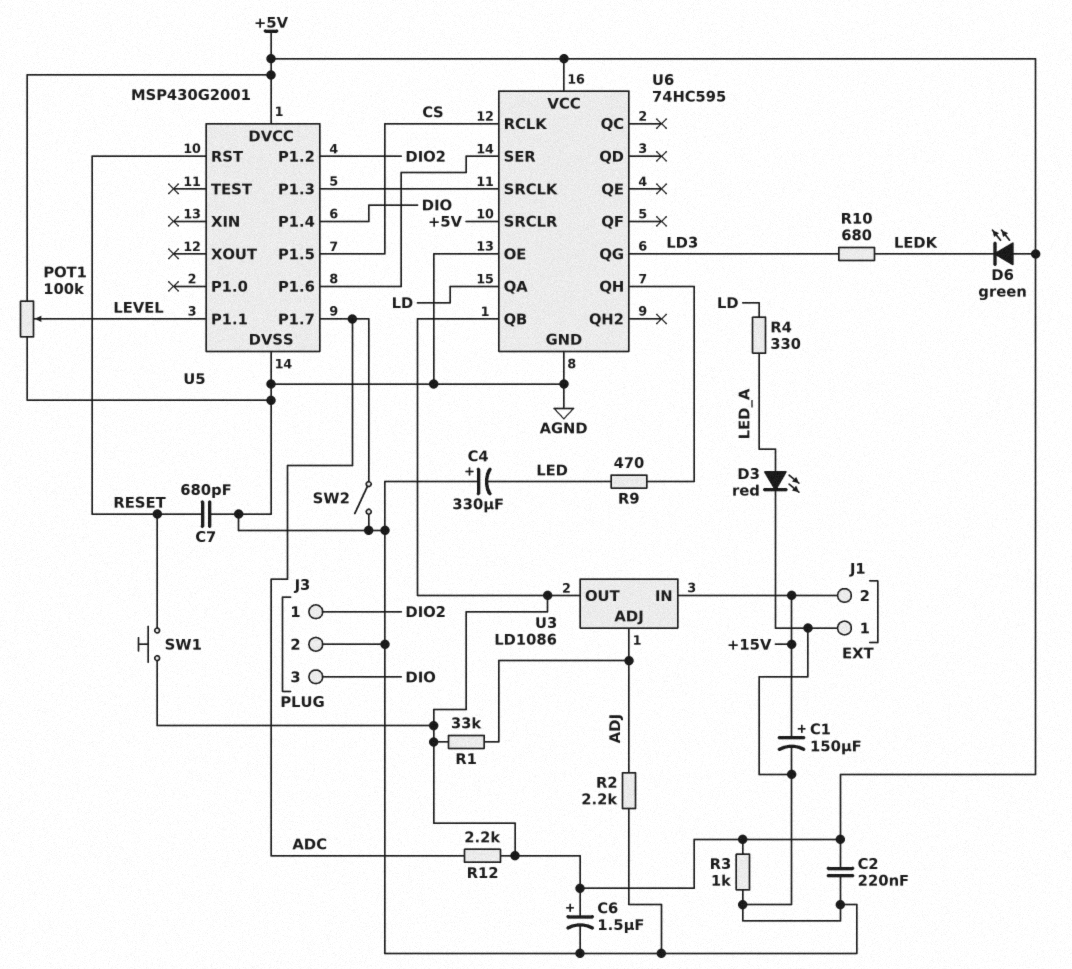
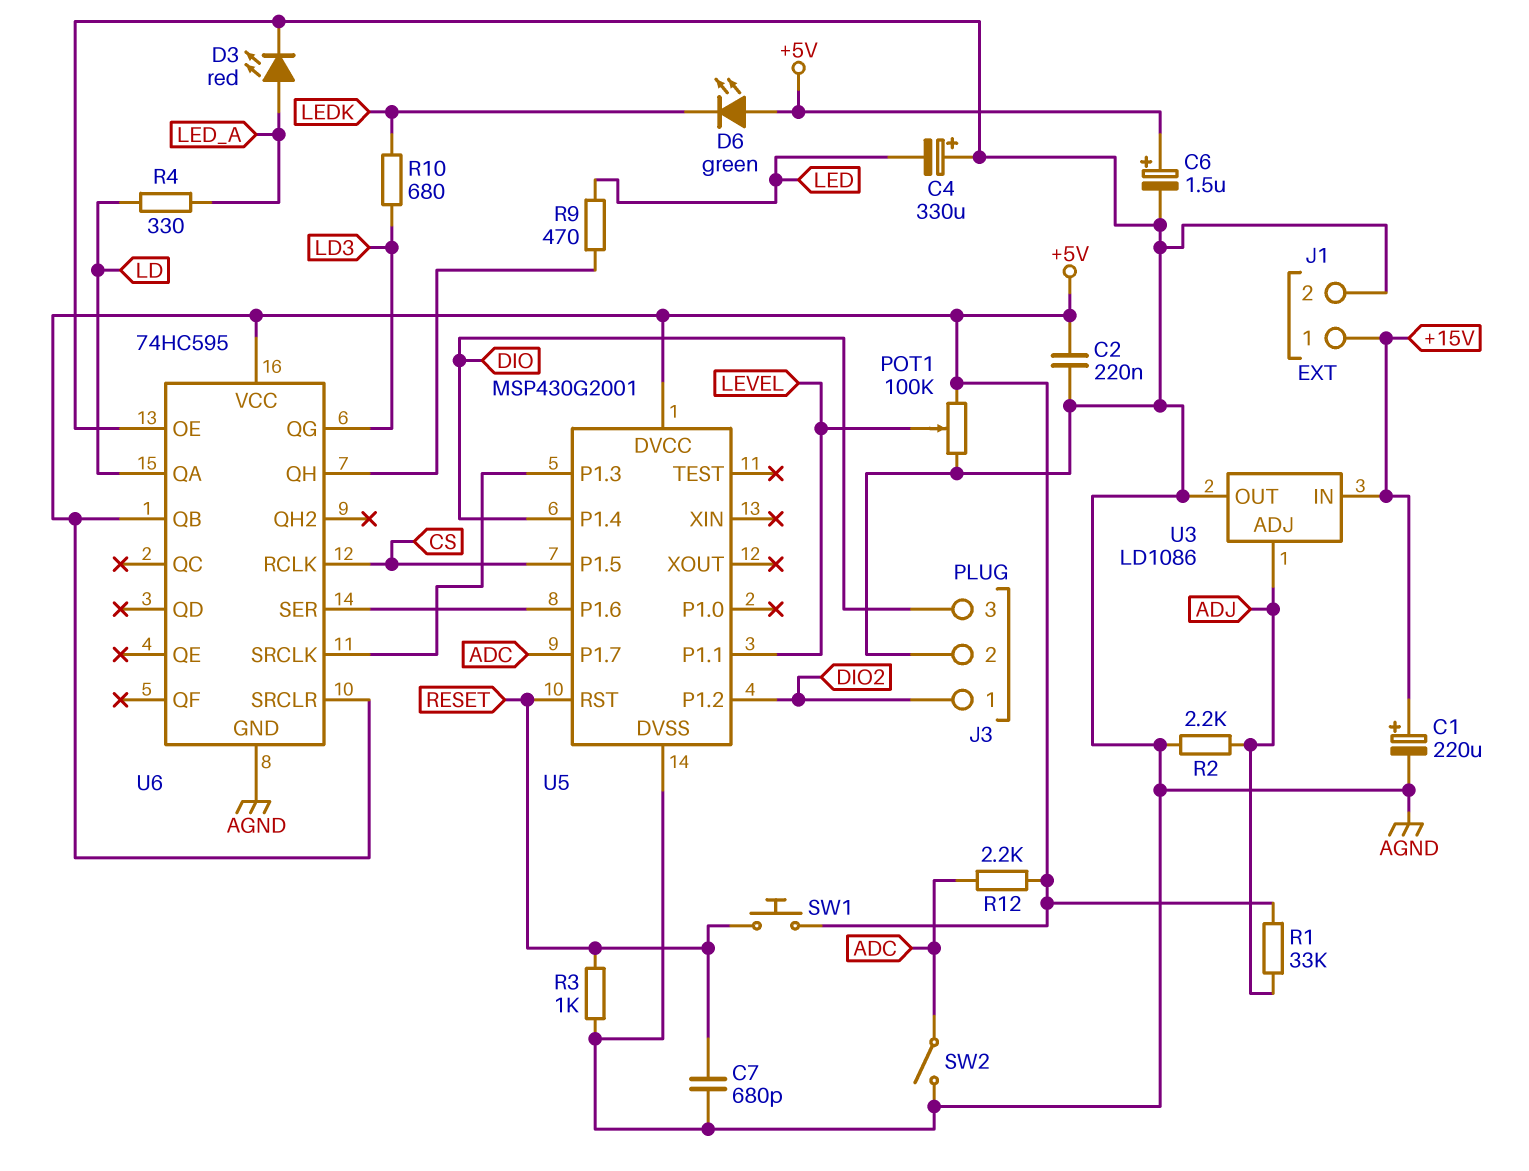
C1: 150uF (plus +15V, minus AGND) -> 220uF (plus +15V, minus AGND)
J1 pin 1: AGND -> +15V
J1 pin 2: +15V -> AGND
R3: 1k (+5V, AGND) -> 1k (AGND, RESET)
U3 pin OUT: +5V -> AGND

